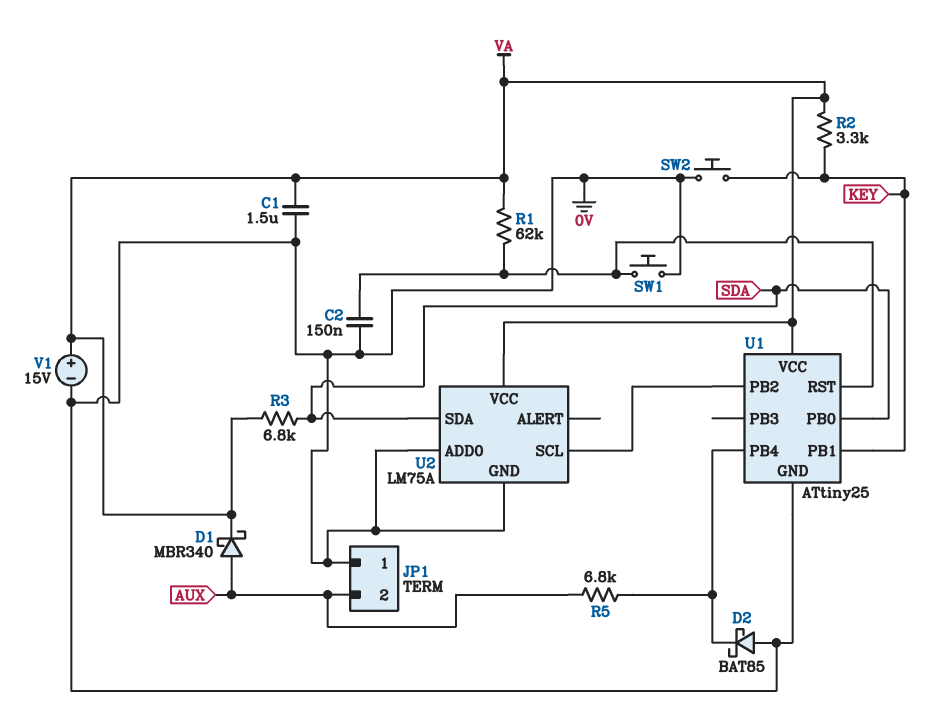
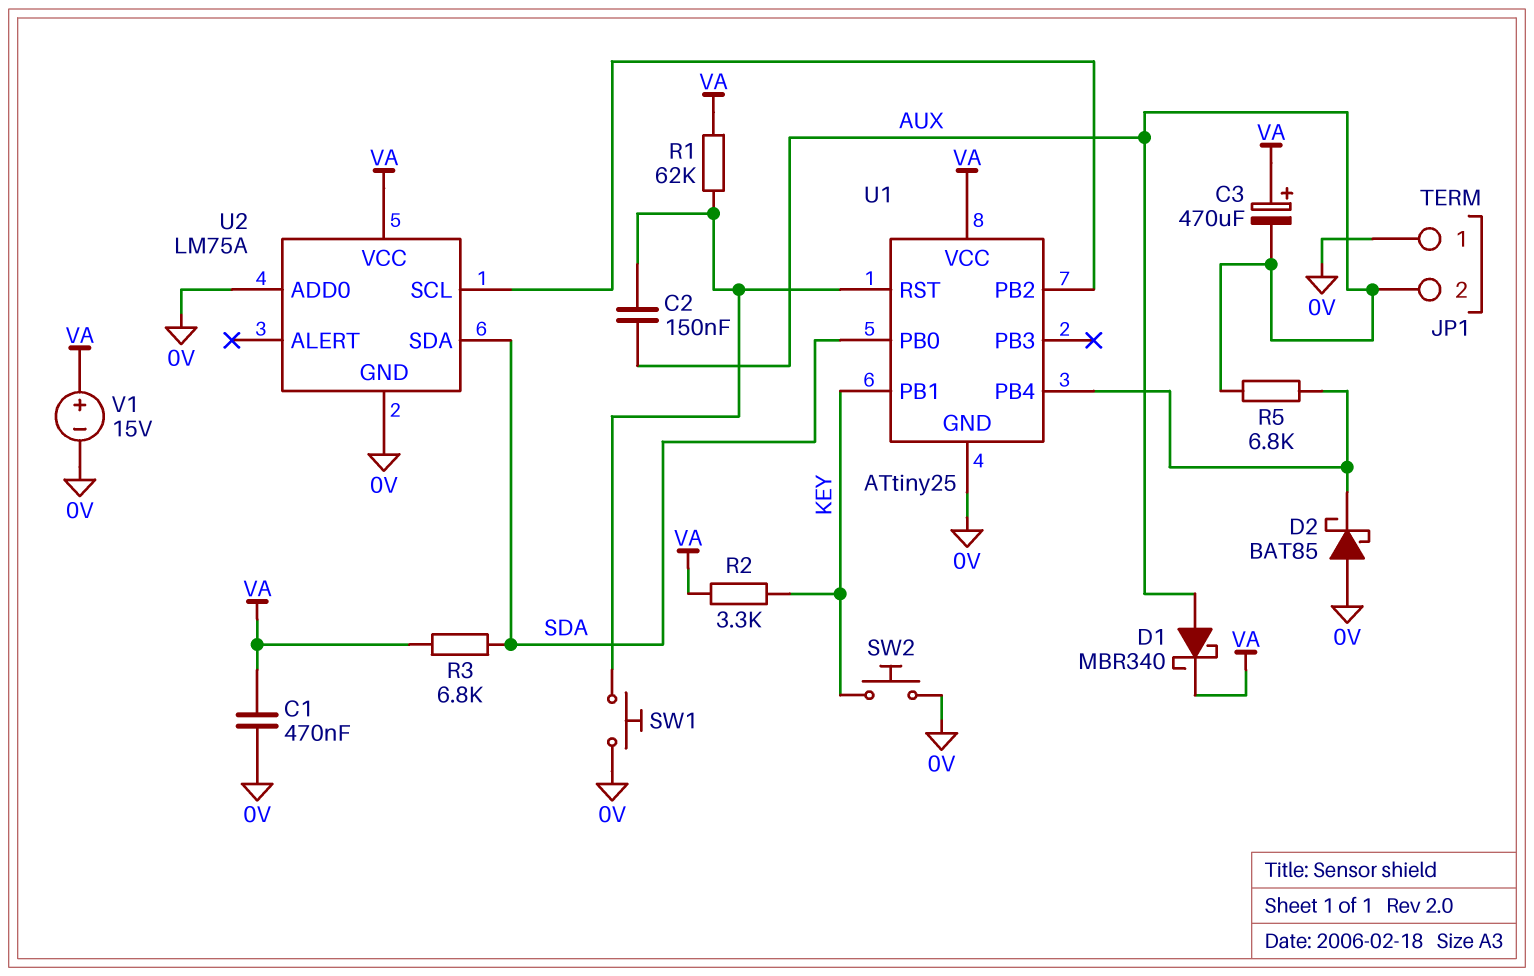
C1: 1.5uF (0V, VA) -> 470nF (0V, VA)
C2: 150nF (0V, U1/RST) -> 150nF (AUX, U1/RST)
C3: none -> 470uF (plus VA, minus AUX)

